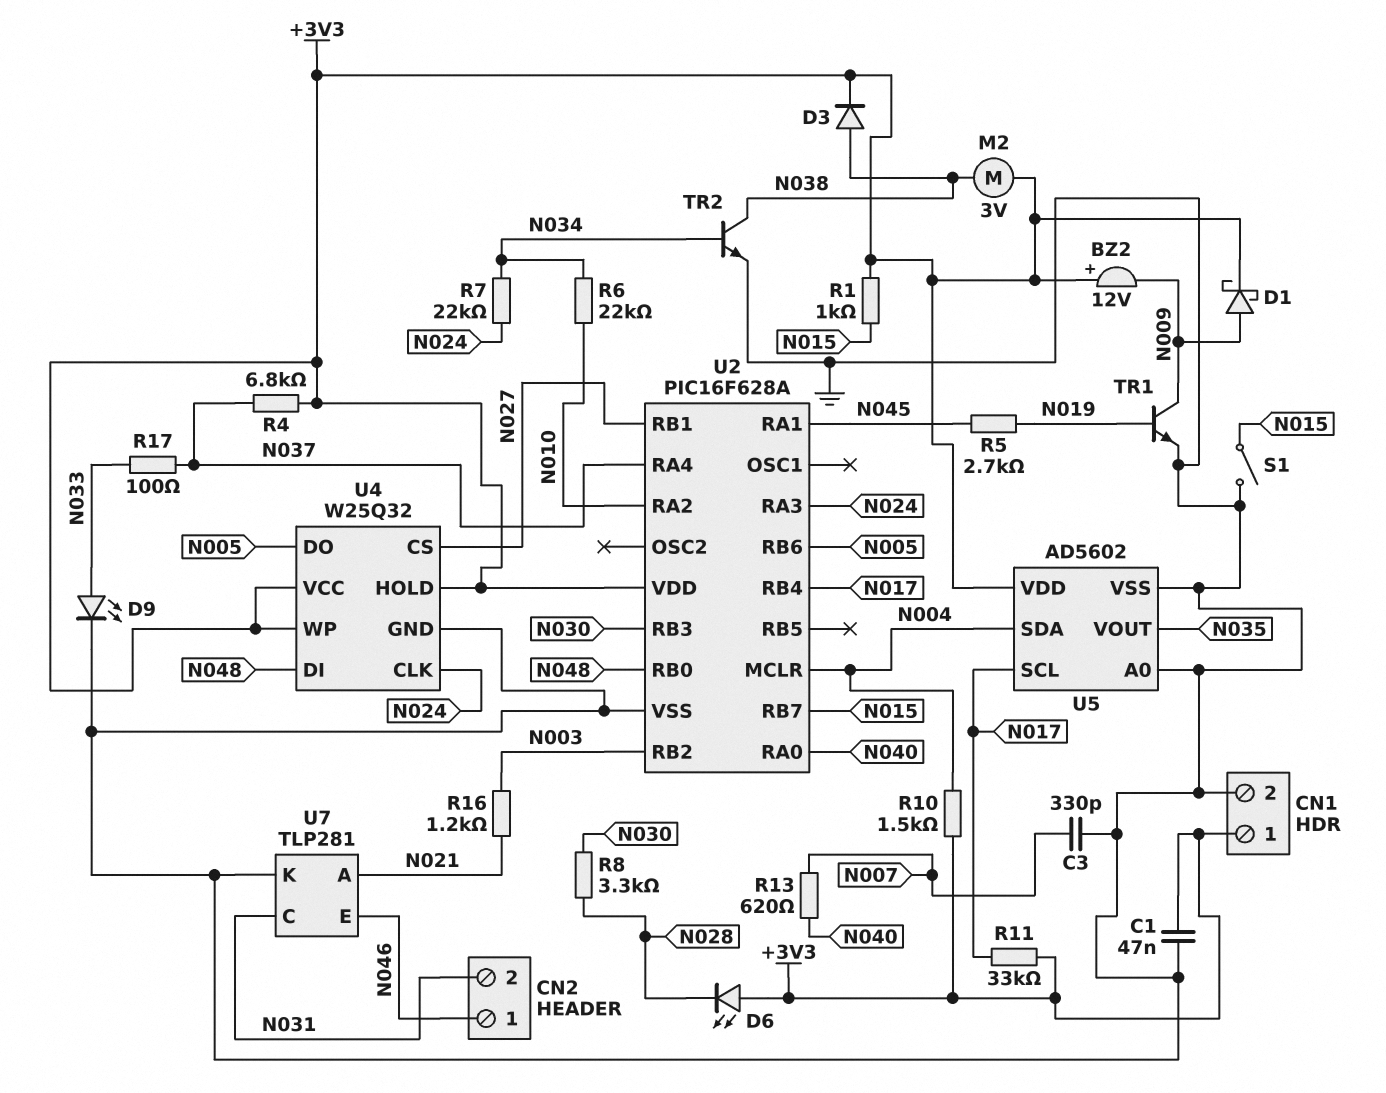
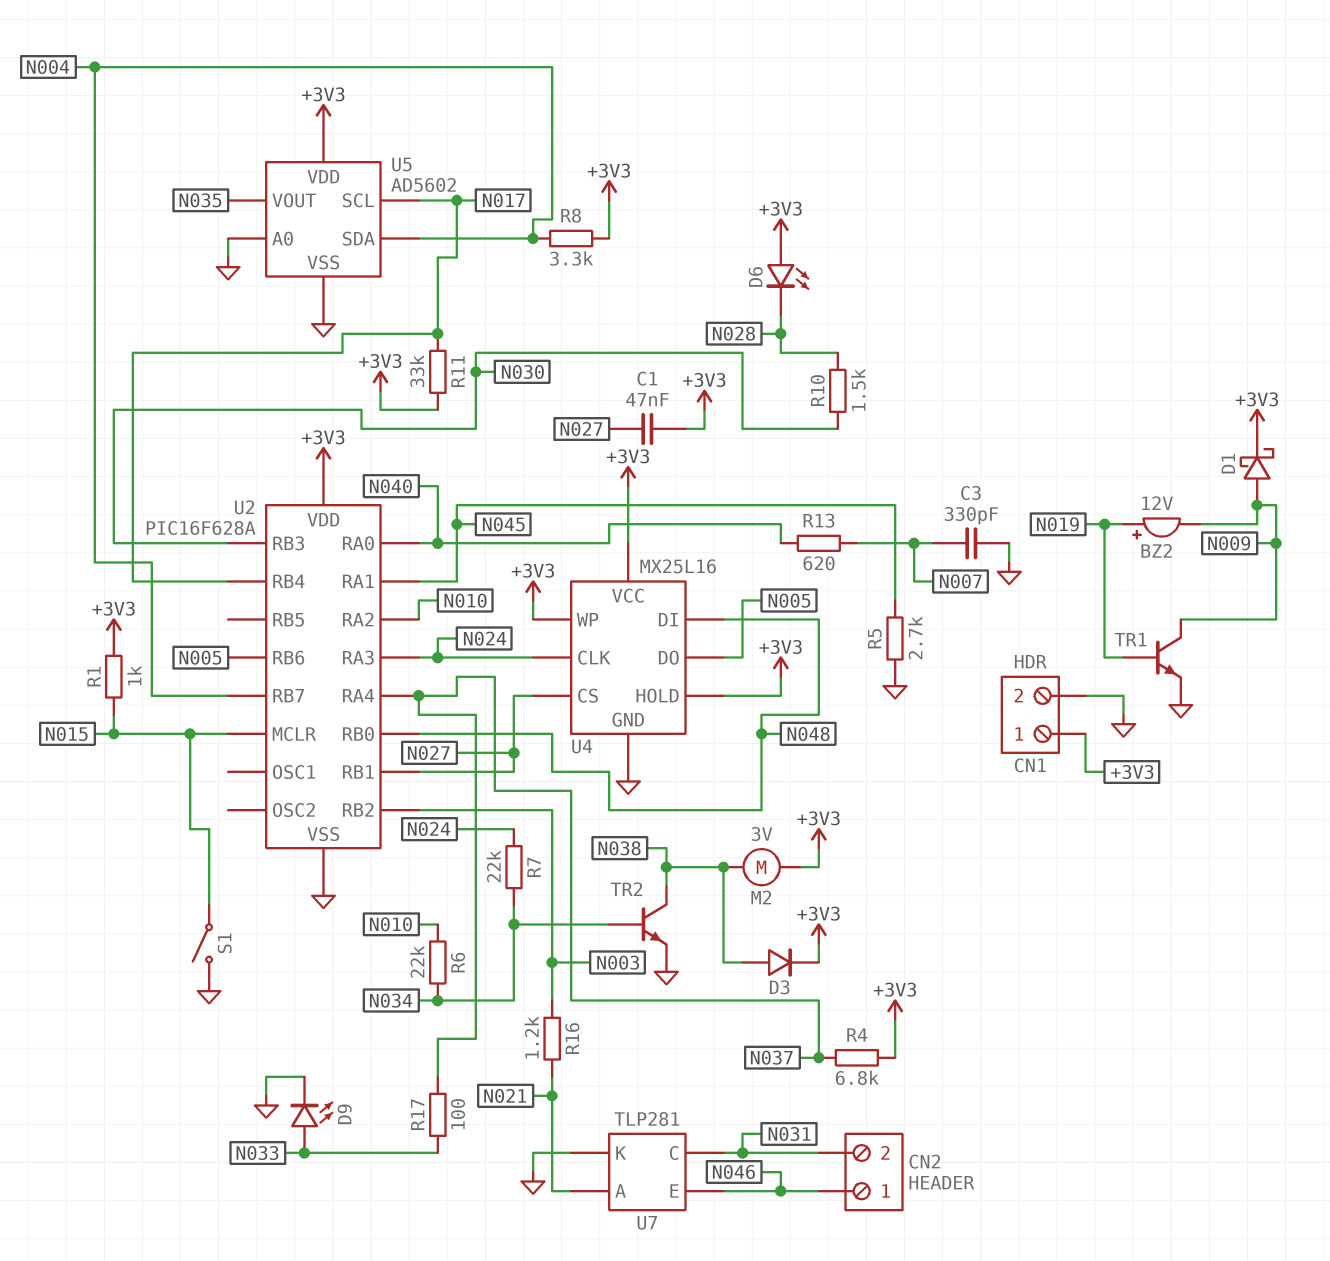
BZ2: buzzer 12V (plus +3V3, minus N009) -> buzzer 12V (plus N019, minus N009)
C1: 47nF (+3V3, GND) -> 47nF (+3V3, N027)
R5: 2.7k (N019, N045) -> 2.7k (GND, N045)
R8: 3.3k (N028, N030) -> 3.3k (+3V3, N004)
R10: 1.5k (+3V3, N004) -> 1.5k (N028, N030)
U2 pin MCLR: N004 -> N015
U2 pin RB7: N015 -> N004
U4: W25Q32 -> MX25L16

